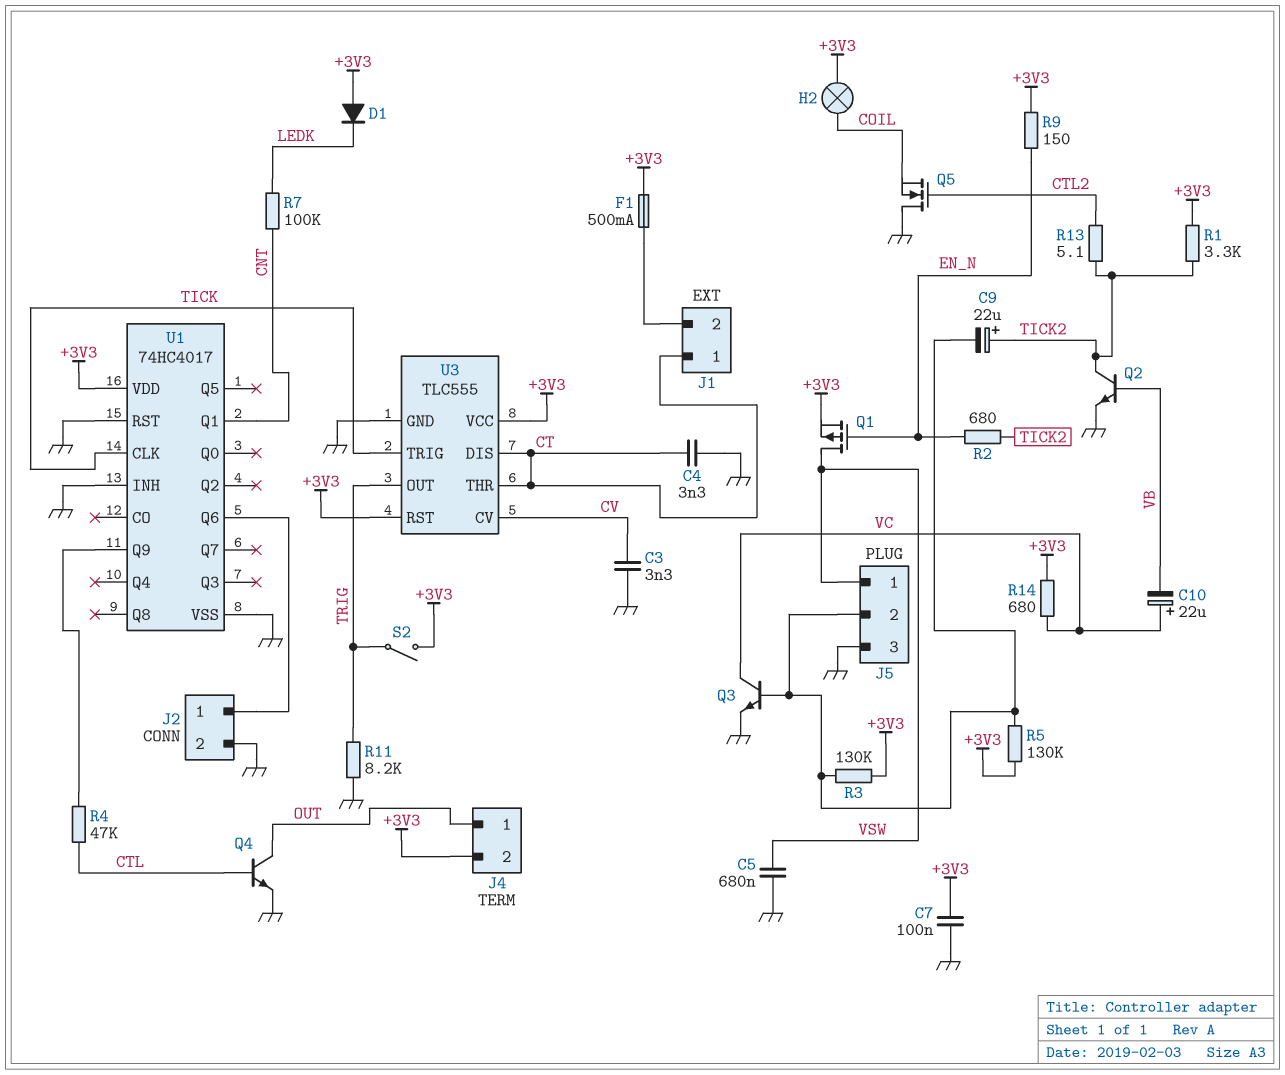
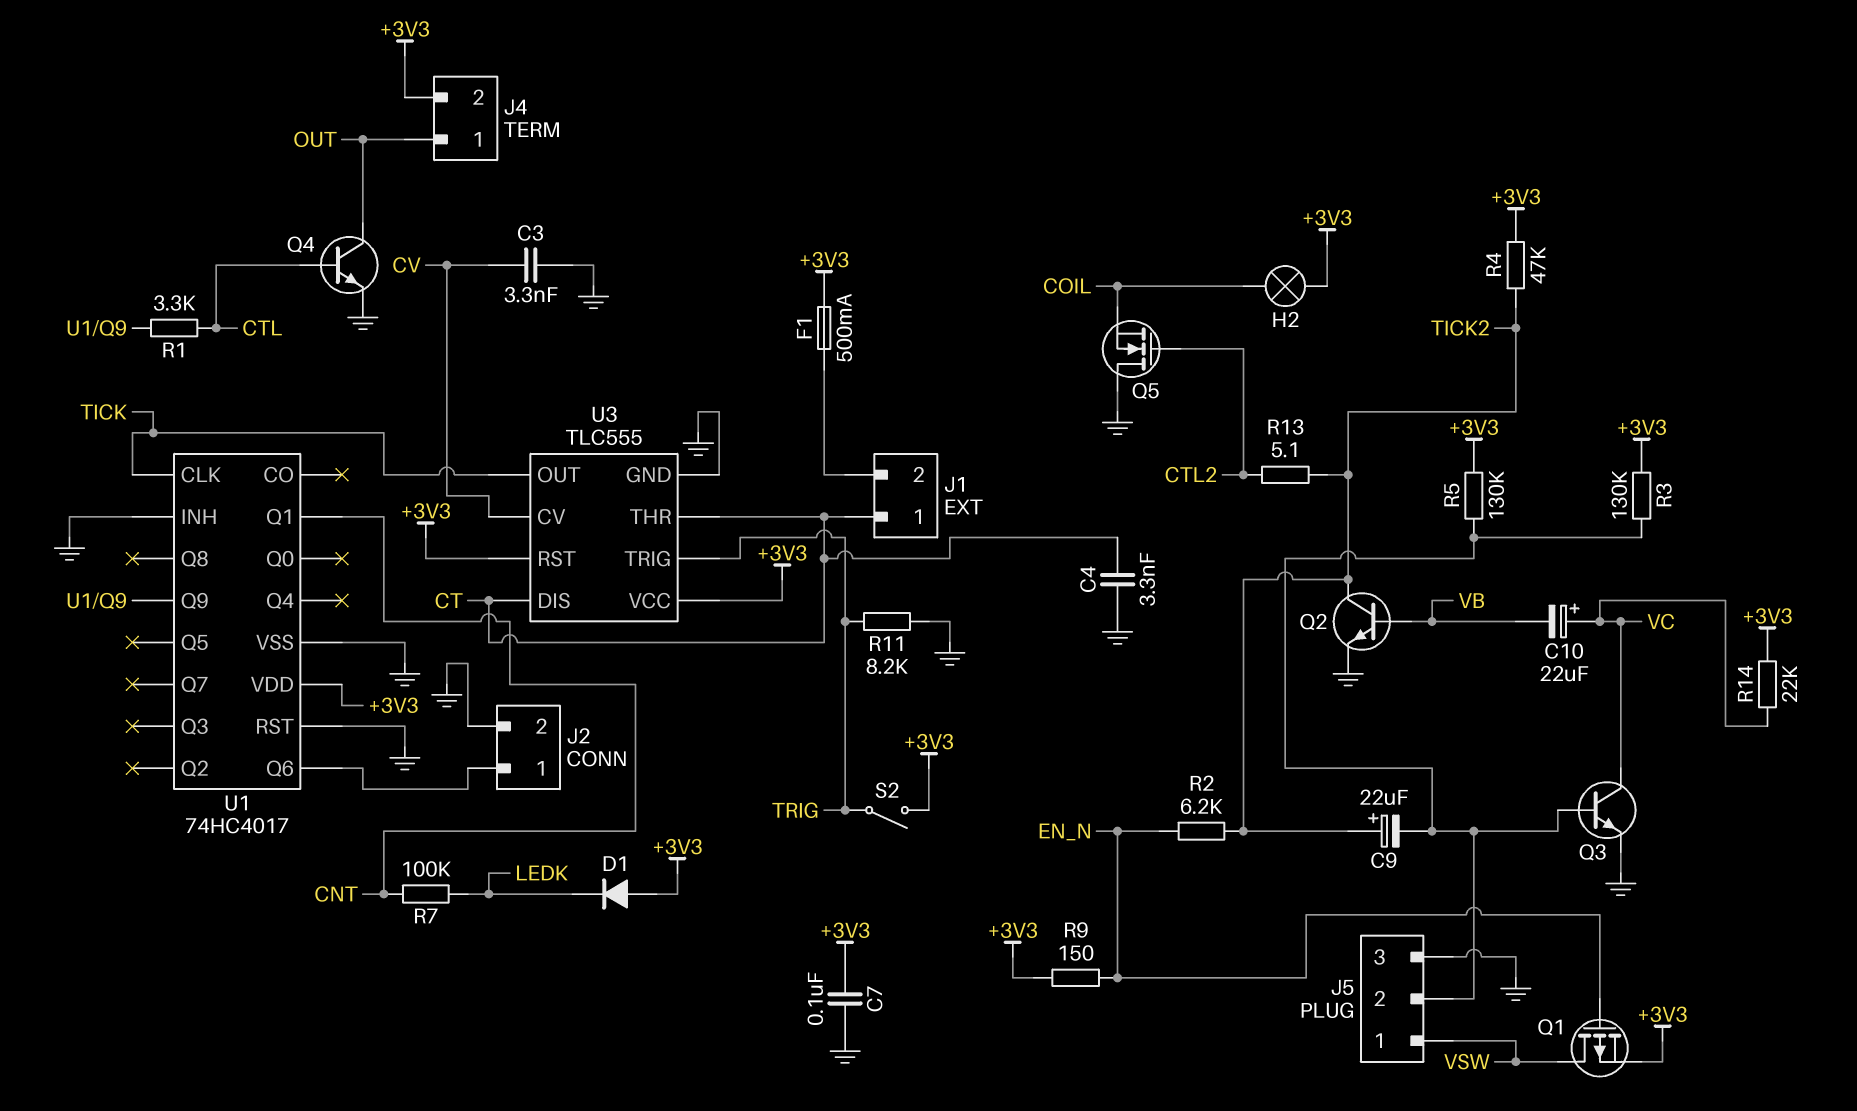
C5: 680nF (GND, VSW) -> none
R1: 3.3k (+3V3, TICK2) -> 3.3k (CTL, U1/Q9)
R2: 680 (EN_N, TICK2) -> 6.2k (EN_N, TICK2)
R4: 47k (CTL, U1/Q9) -> 47k (+3V3, TICK2)
R14: 680 (+3V3, VC) -> 22k (+3V3, VC)
U3 pin OUT: TRIG -> TICK
U3 pin TRIG: TICK -> TRIG

